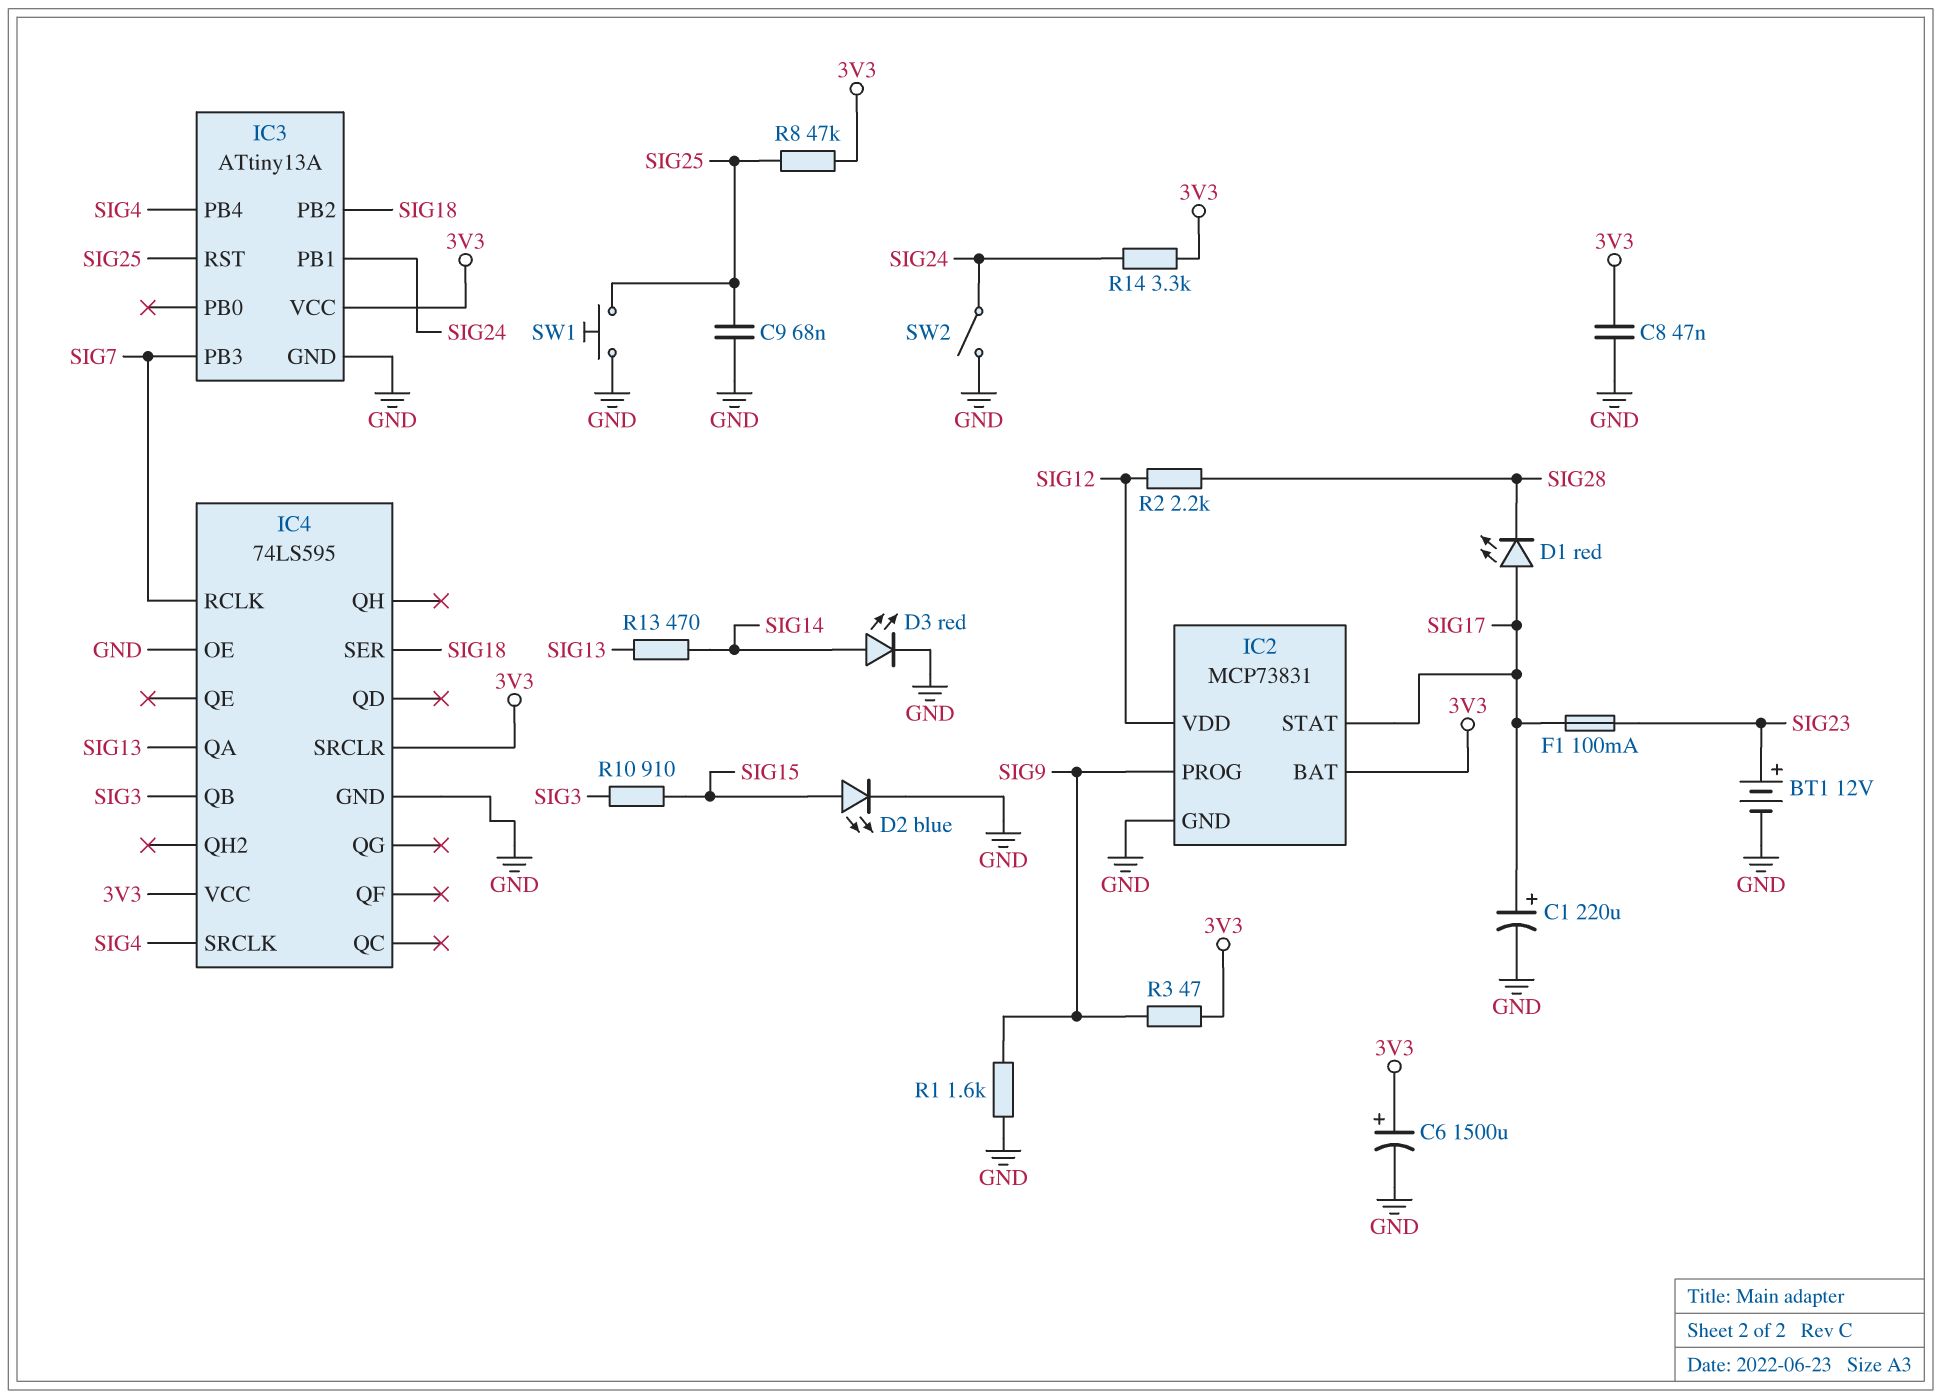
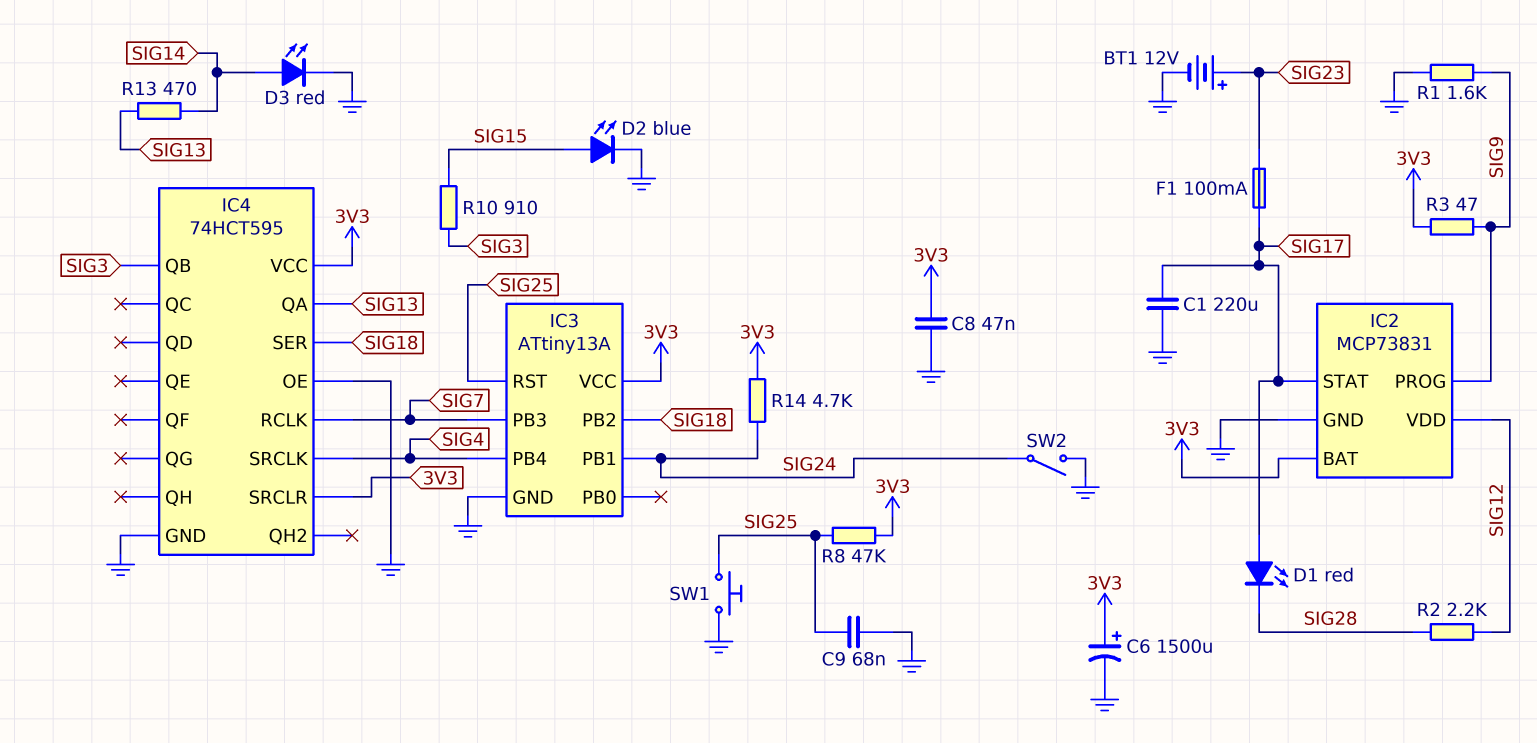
C1: 220uF (plus SIG17, minus GND) -> 220uF (GND, SIG17)
IC4: 74LS595 -> 74HCT595
R14: 3.3k (3V3, SIG24) -> 4.7k (3V3, SIG24)

